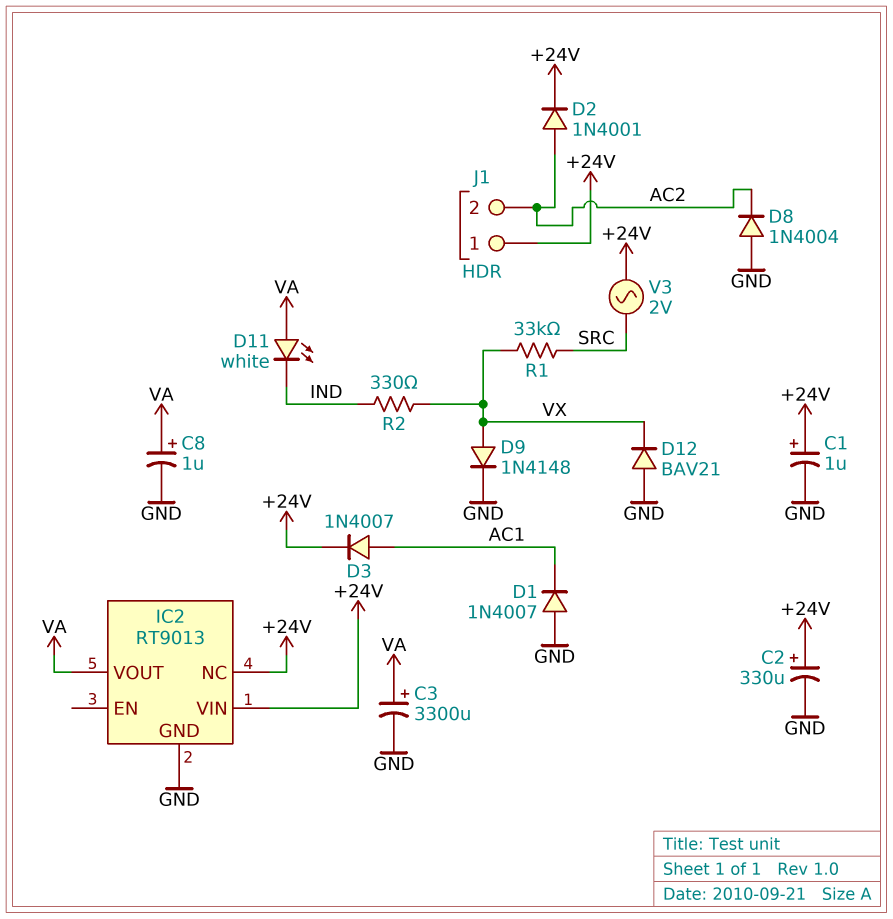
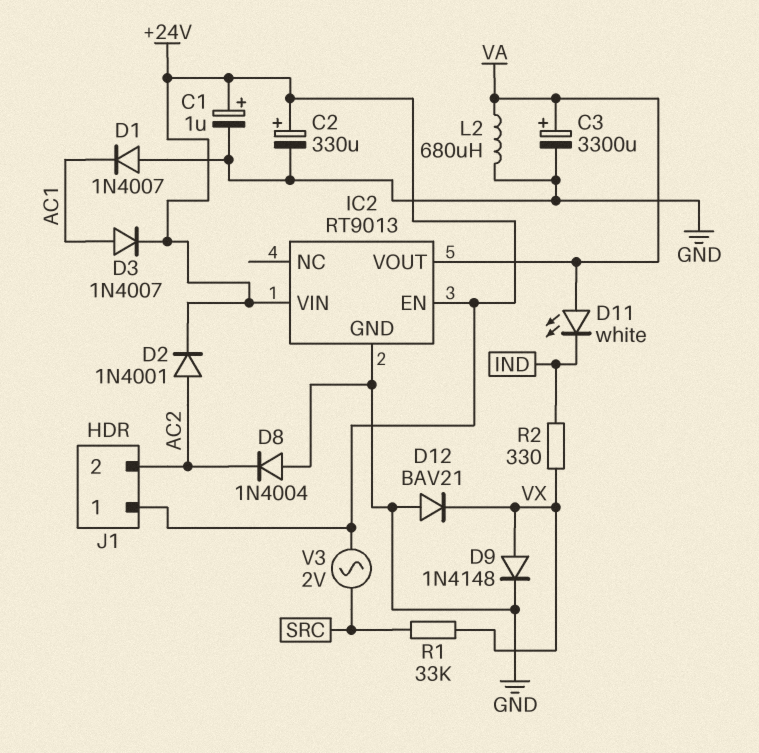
C8: 1uF (plus VA, minus GND) -> none
IC2 pin EN: none -> +24V
IC2 pin NC: +24V -> none
L2: none -> 680uH (GND, VA)

